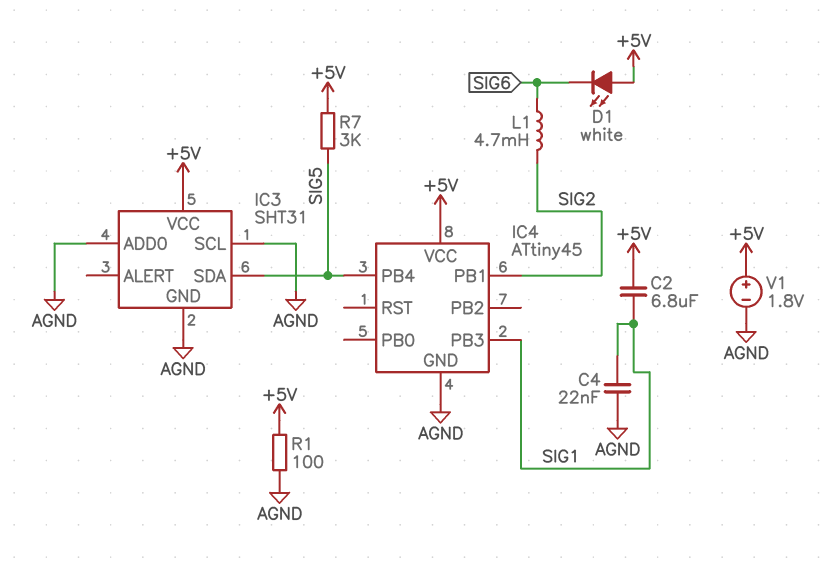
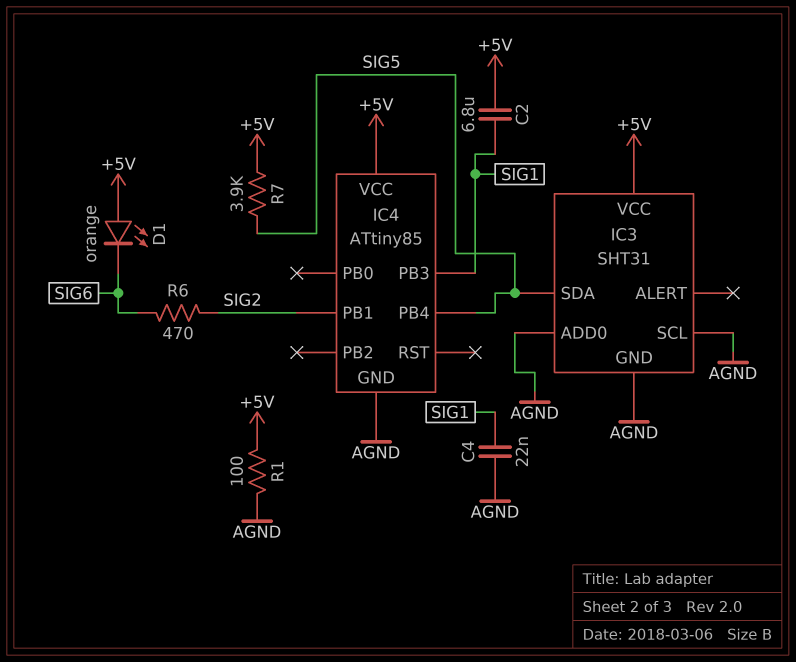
D1: LED white (A +5V, K SIG6) -> LED orange (A +5V, K SIG6)
IC4: ATtiny45 -> ATtiny85
L1: 4.7mH (SIG2, SIG6) -> none
R6: none -> 470 (SIG2, SIG6)
R7: 3k (+5V, SIG5) -> 3.9k (+5V, SIG5)
V1: 1.8V (plus +5V, minus AGND) -> none

